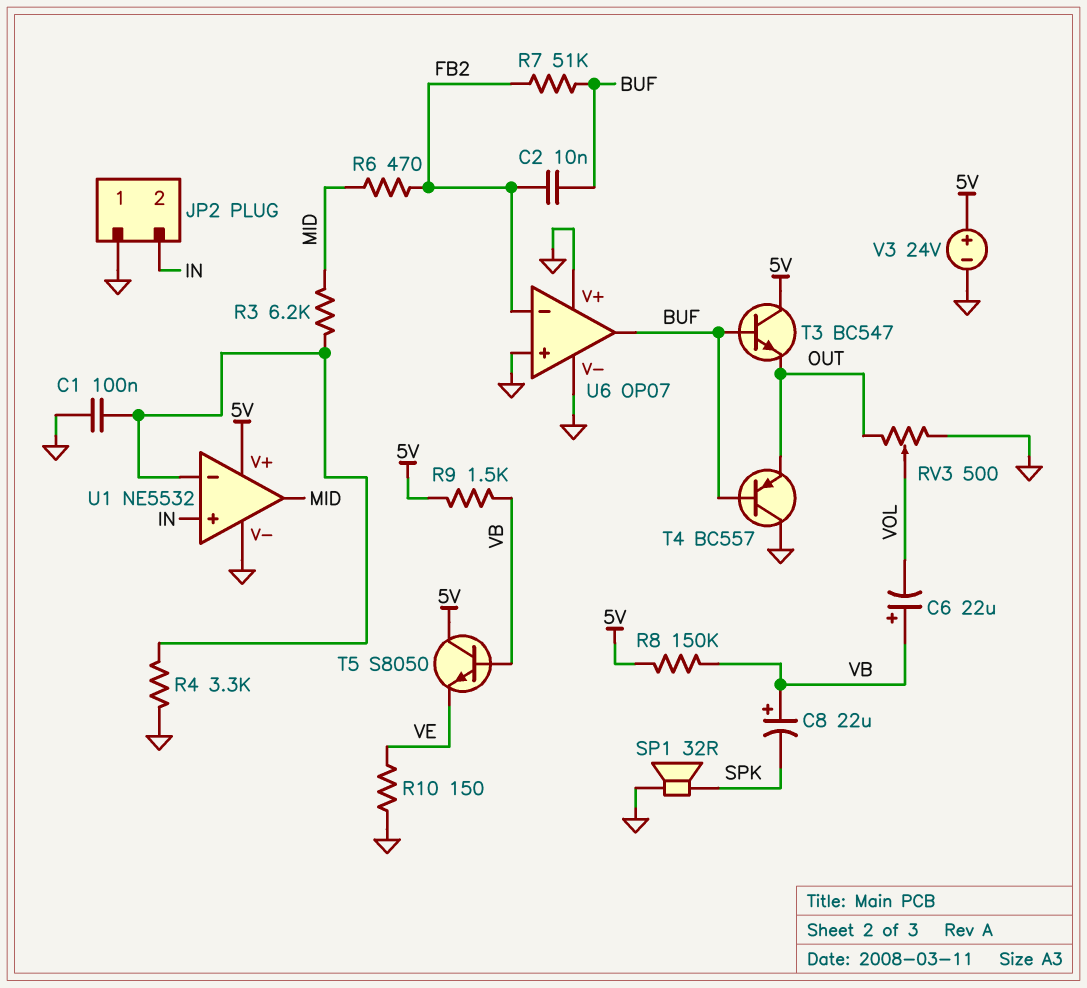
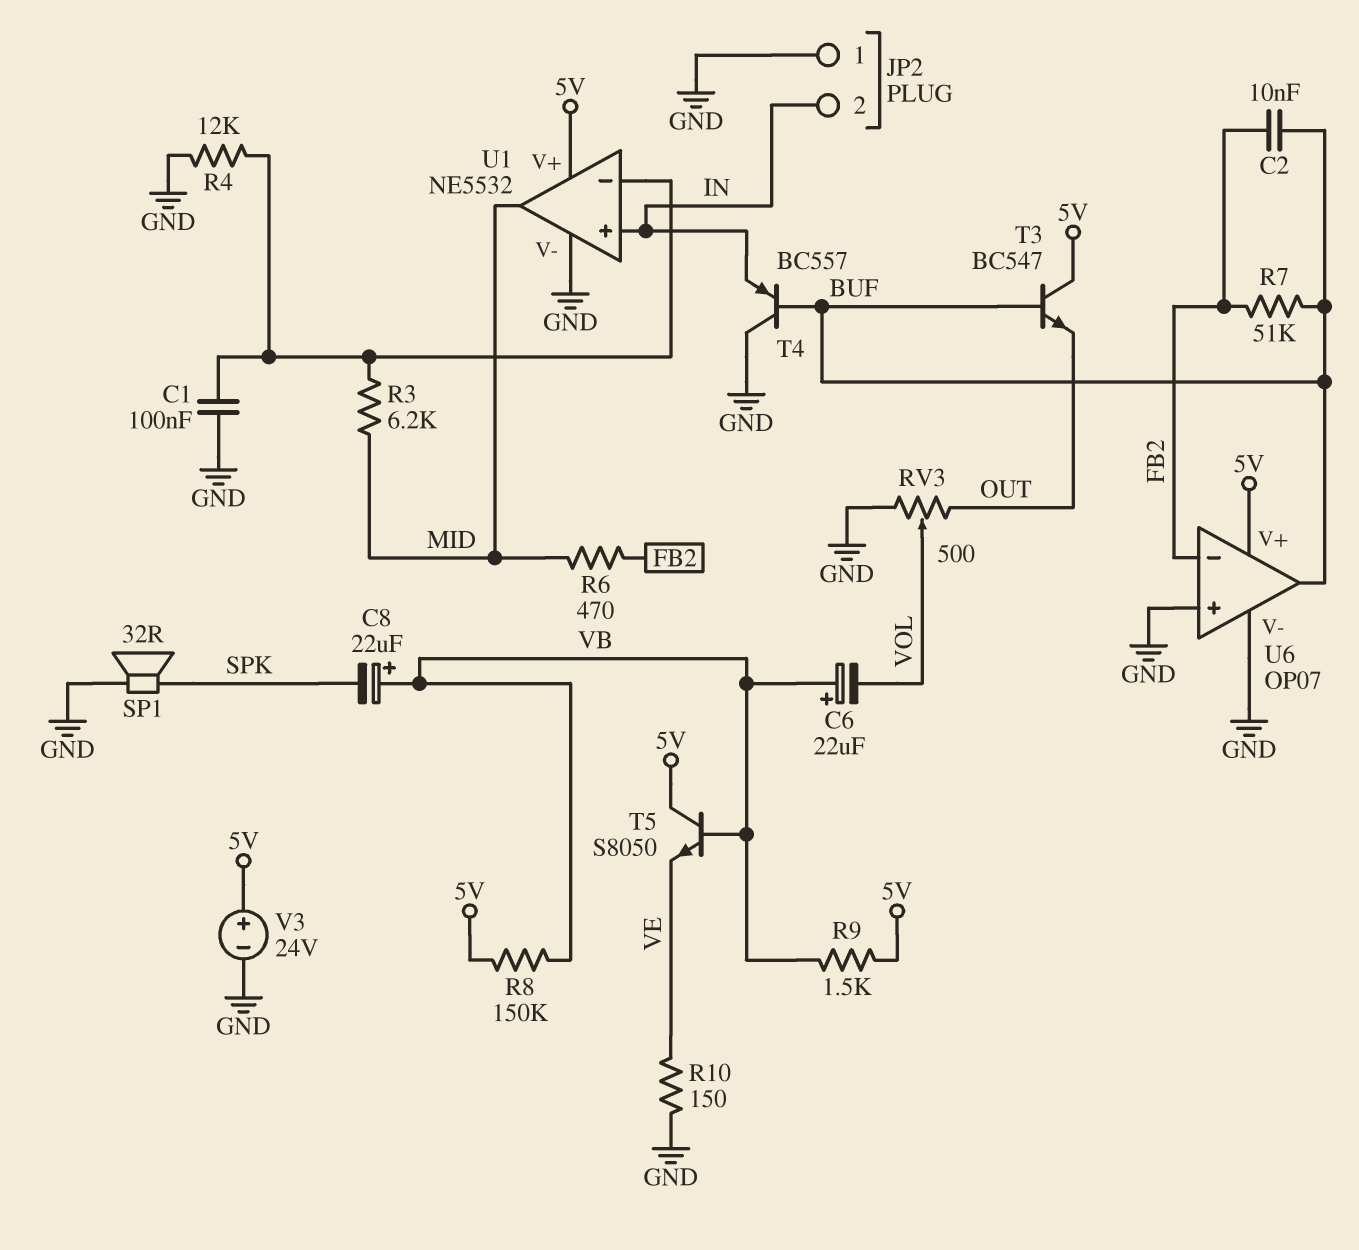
R4: 3.3k (GND, U1/in-) -> 12k (GND, U1/in-)
T4: PNP BC557 (B BUF, C GND, E OUT) -> PNP BC557 (B BUF, C GND, E IN)
U6 pin V+: GND -> 5V

